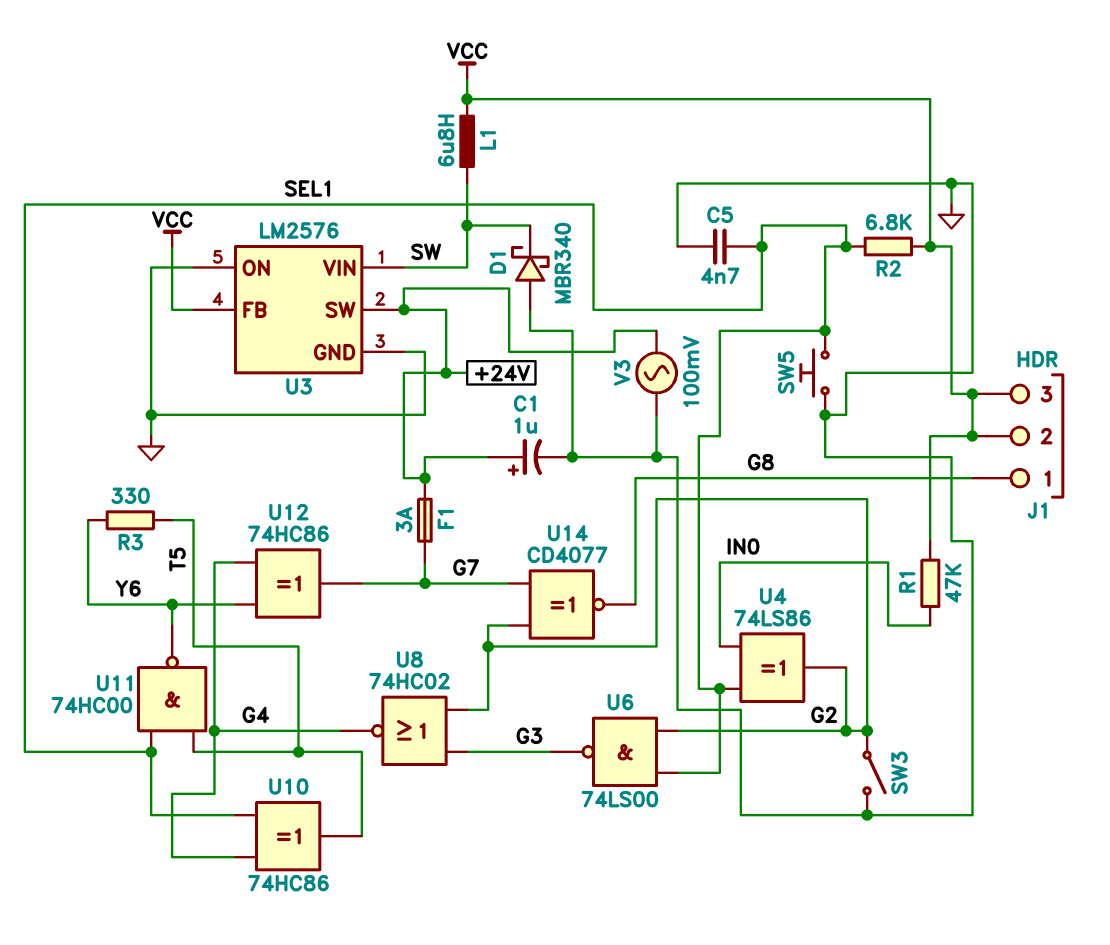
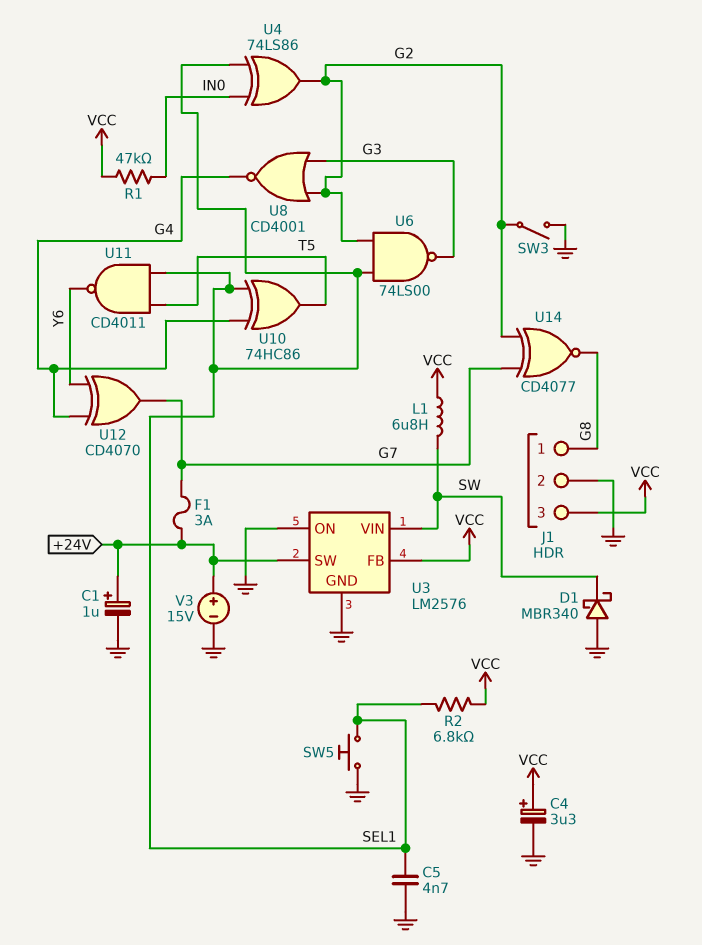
C4: none -> 3.3uF (plus VCC, minus GND)
J1 pin 2: VCC -> GND
R3: 330 (T5, Y6) -> none
U8: NOR 74HC02 (in G2, in G3, out G4) -> NOR CD4001 (in G2, in G3, out G4)
U11: NAND 74HC00 (in SEL1, in T5, out Y6) -> NAND CD4011 (in SEL1, in T5, out Y6)
U12: XOR 74HC86 (in G4, in Y6, out G7) -> XOR CD4070 (in G4, in Y6, out G7)
V3: AC 100mV (+24V, GND) -> 15V (plus +24V, minus GND)

